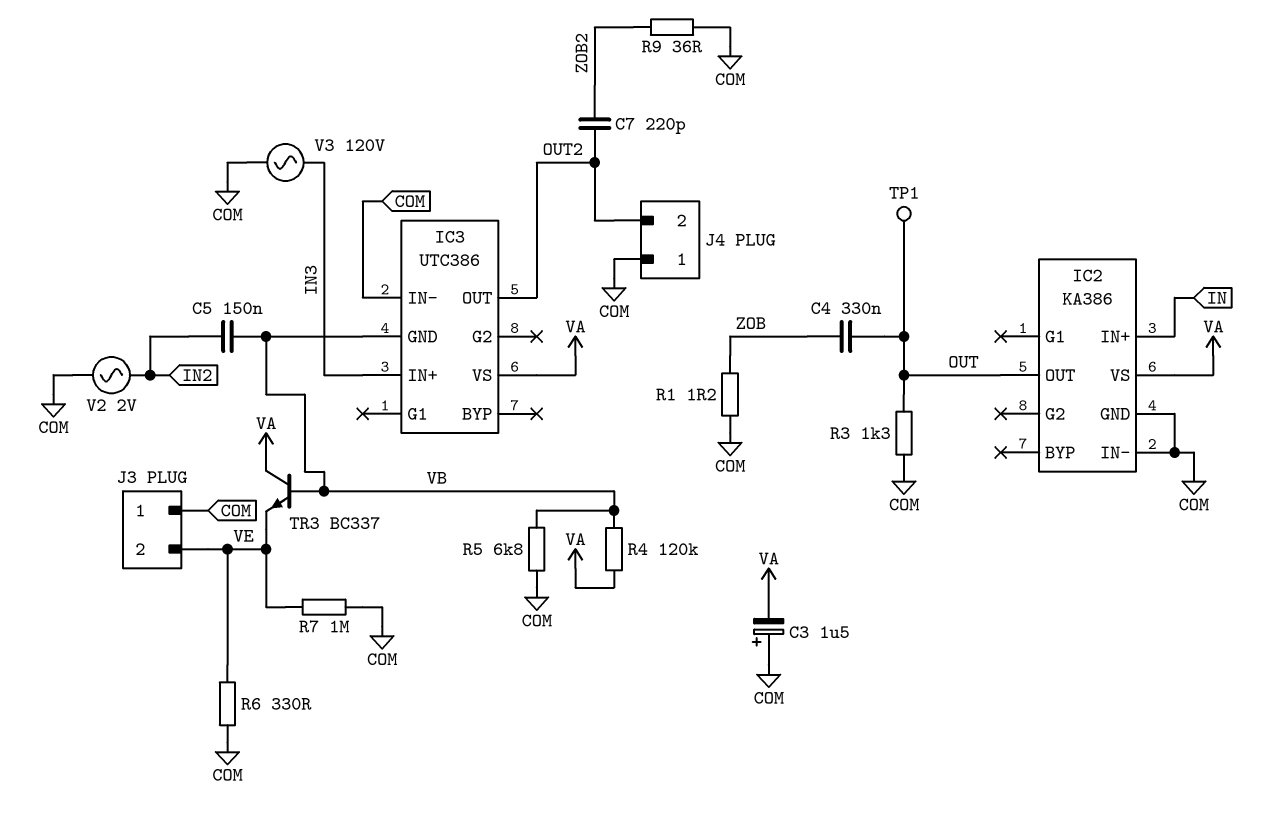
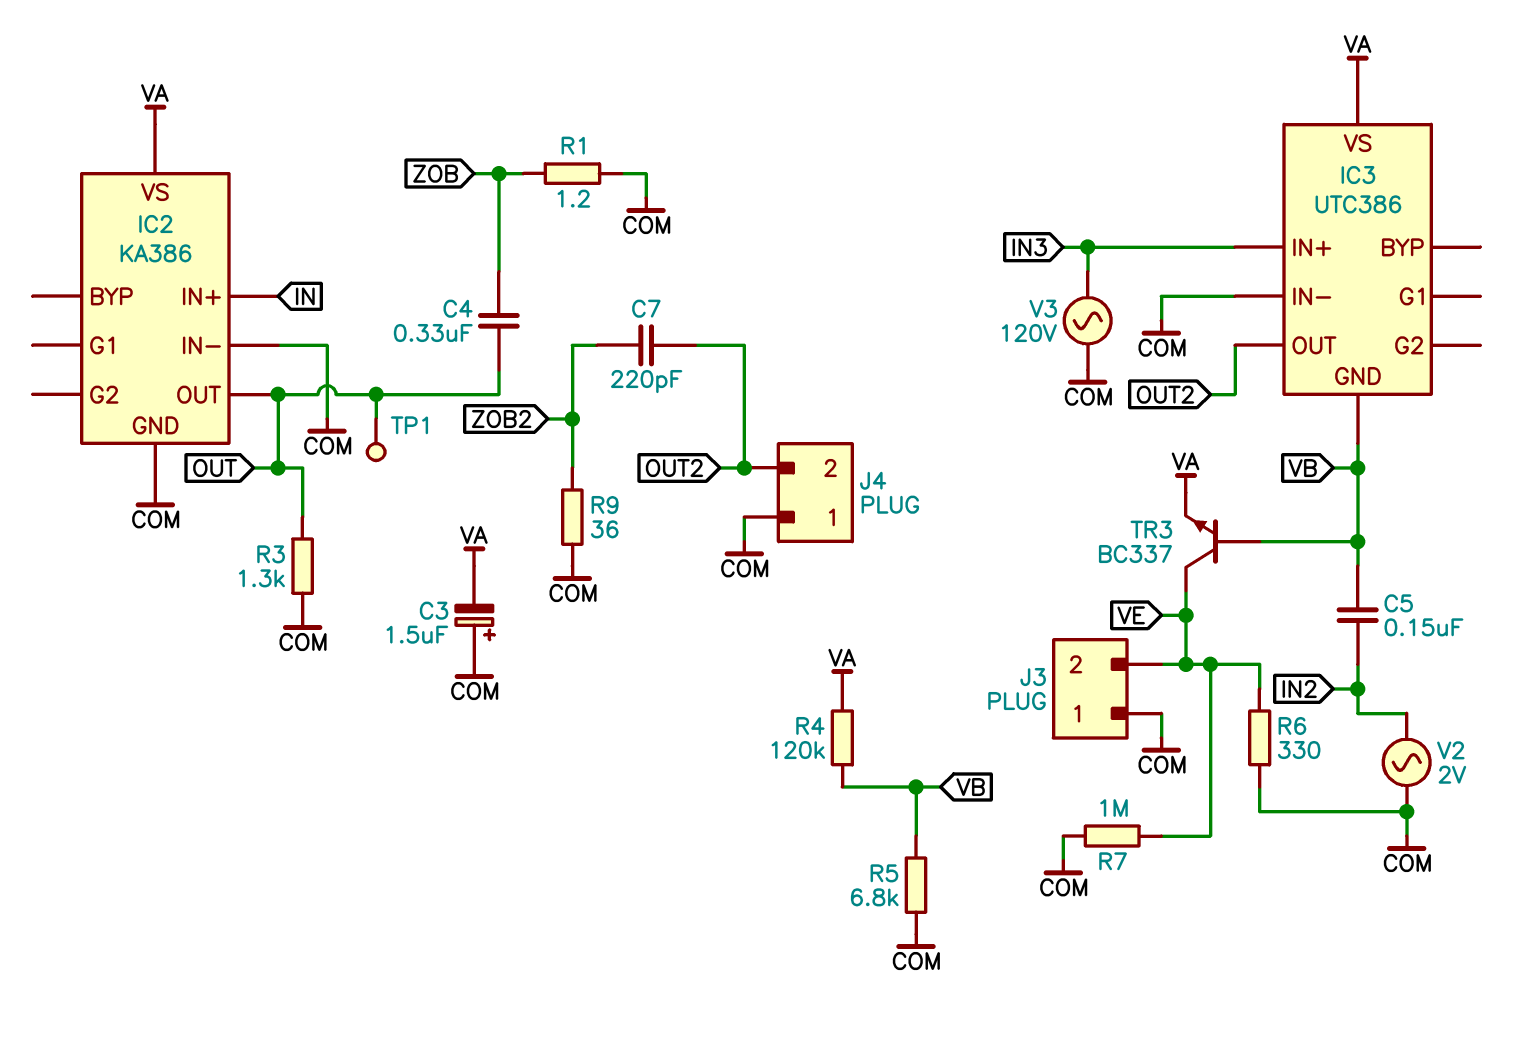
TR3: NPN BC337 (B VB, C VA, E VE) -> NPN BC337 (B VB, C VE, E VA)

